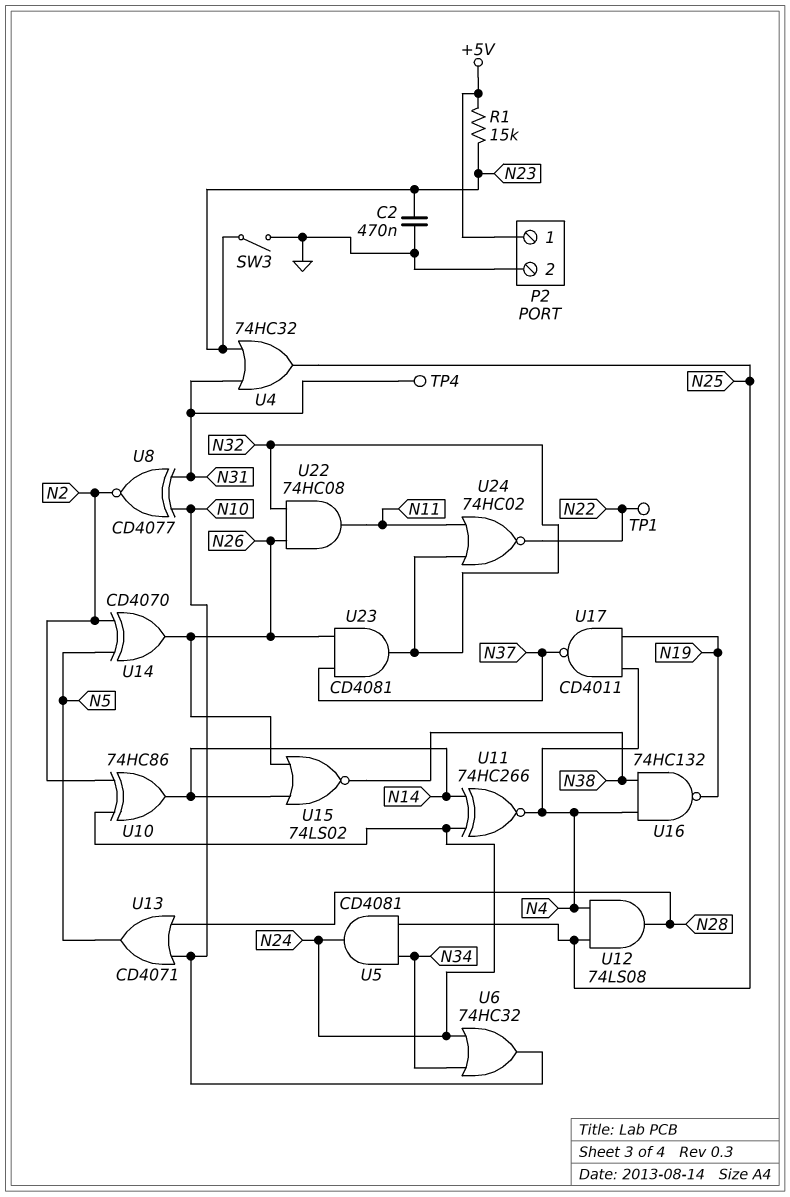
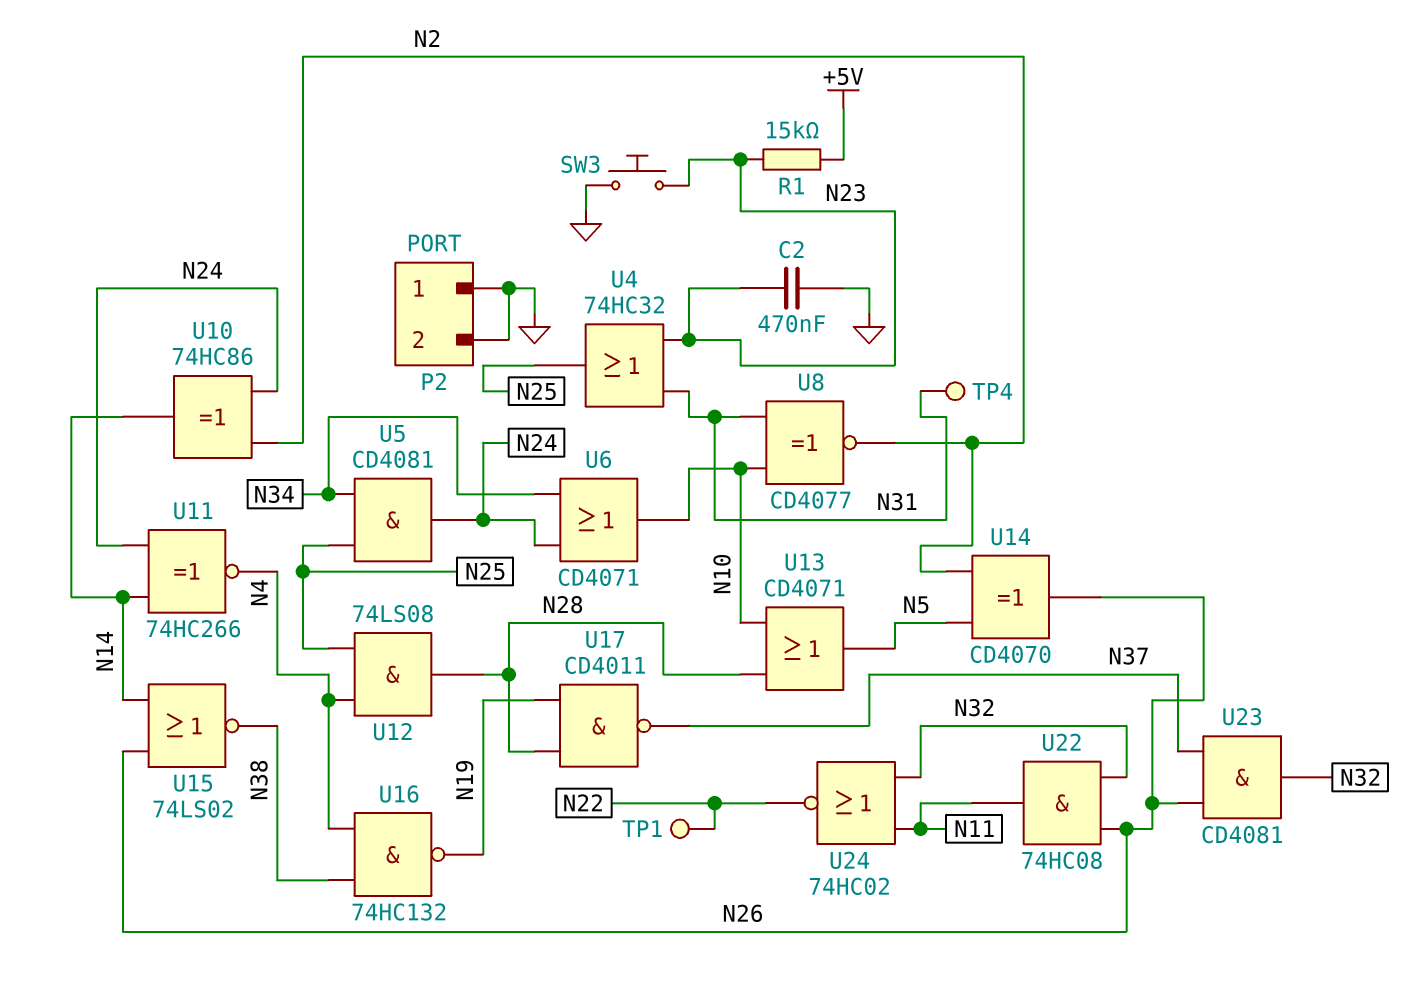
P2 pin 1: +5V -> GND
SW3: switch (GND, N23) -> button (GND, N23)
U6: OR 74HC32 (in N24, in N34, out N10) -> OR CD4071 (in N24, in N34, out N10)
U17: NAND CD4011 (in N4, in N19, out N37) -> NAND CD4011 (in N19, in N28, out N37)

